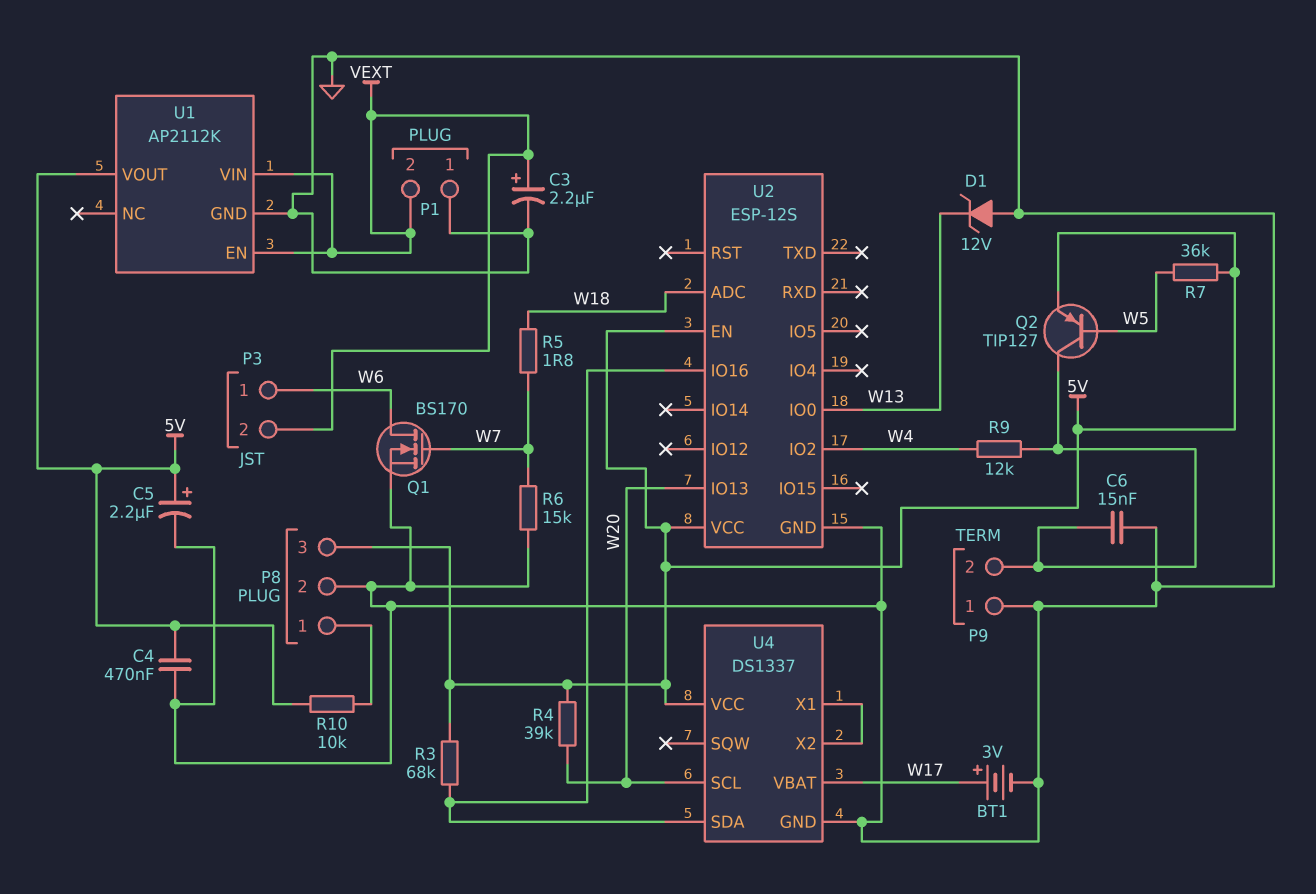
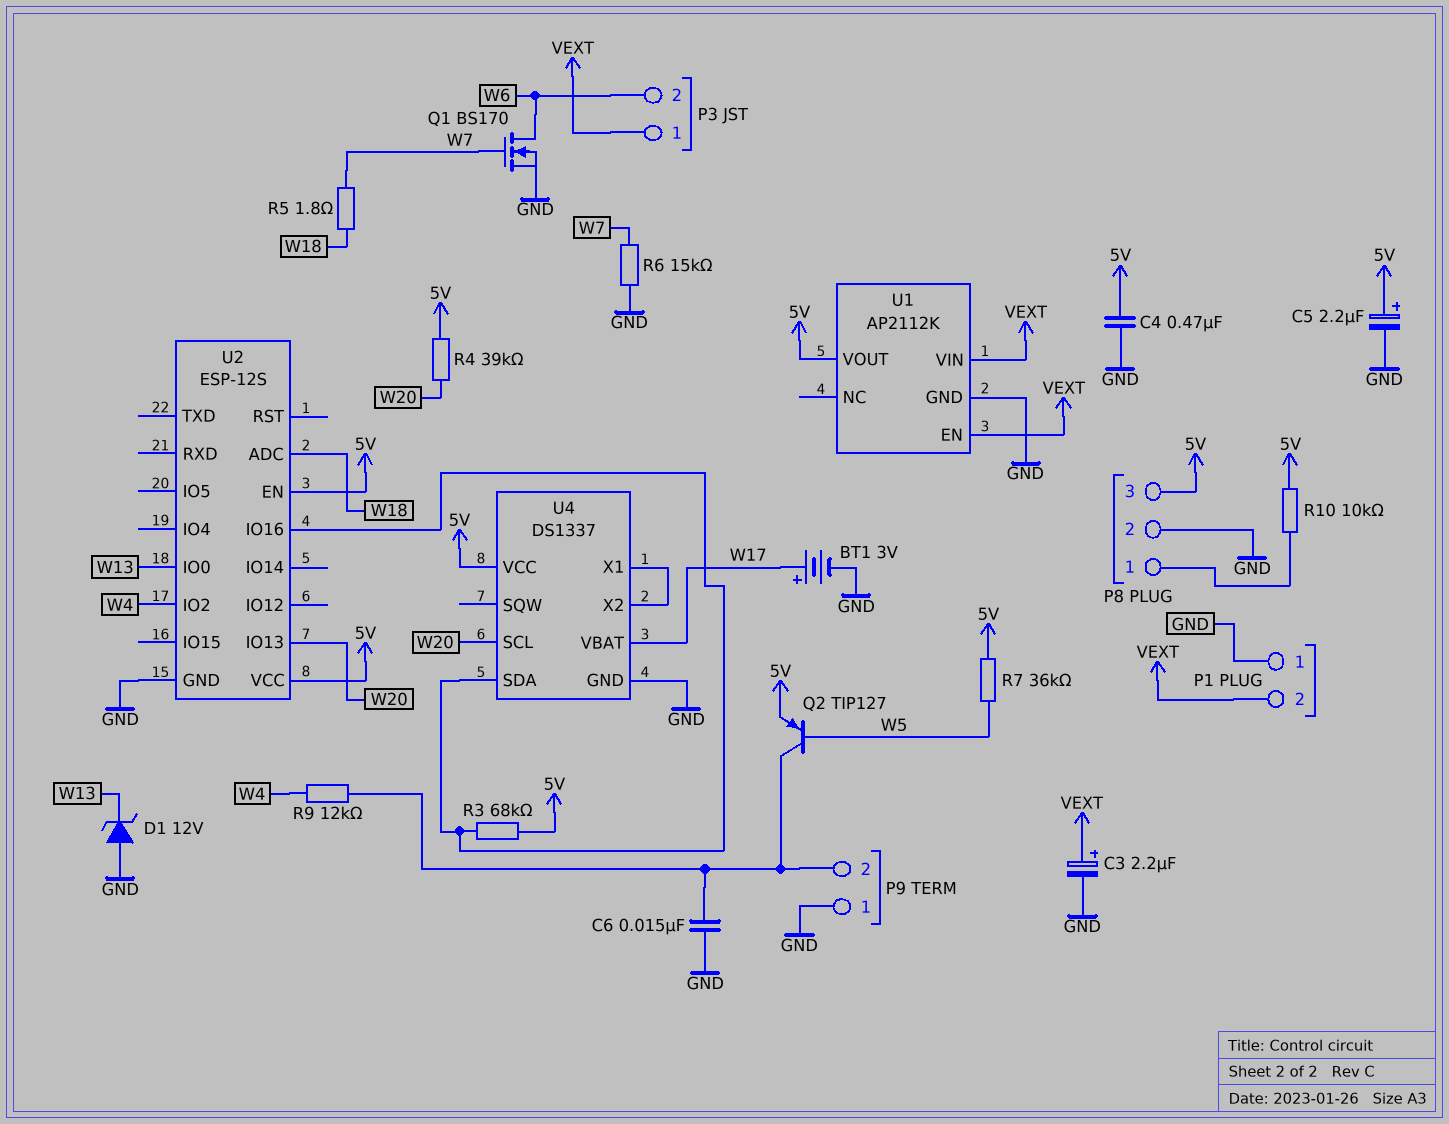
P3 pin 1: W6 -> VEXT
P3 pin 2: VEXT -> W6

